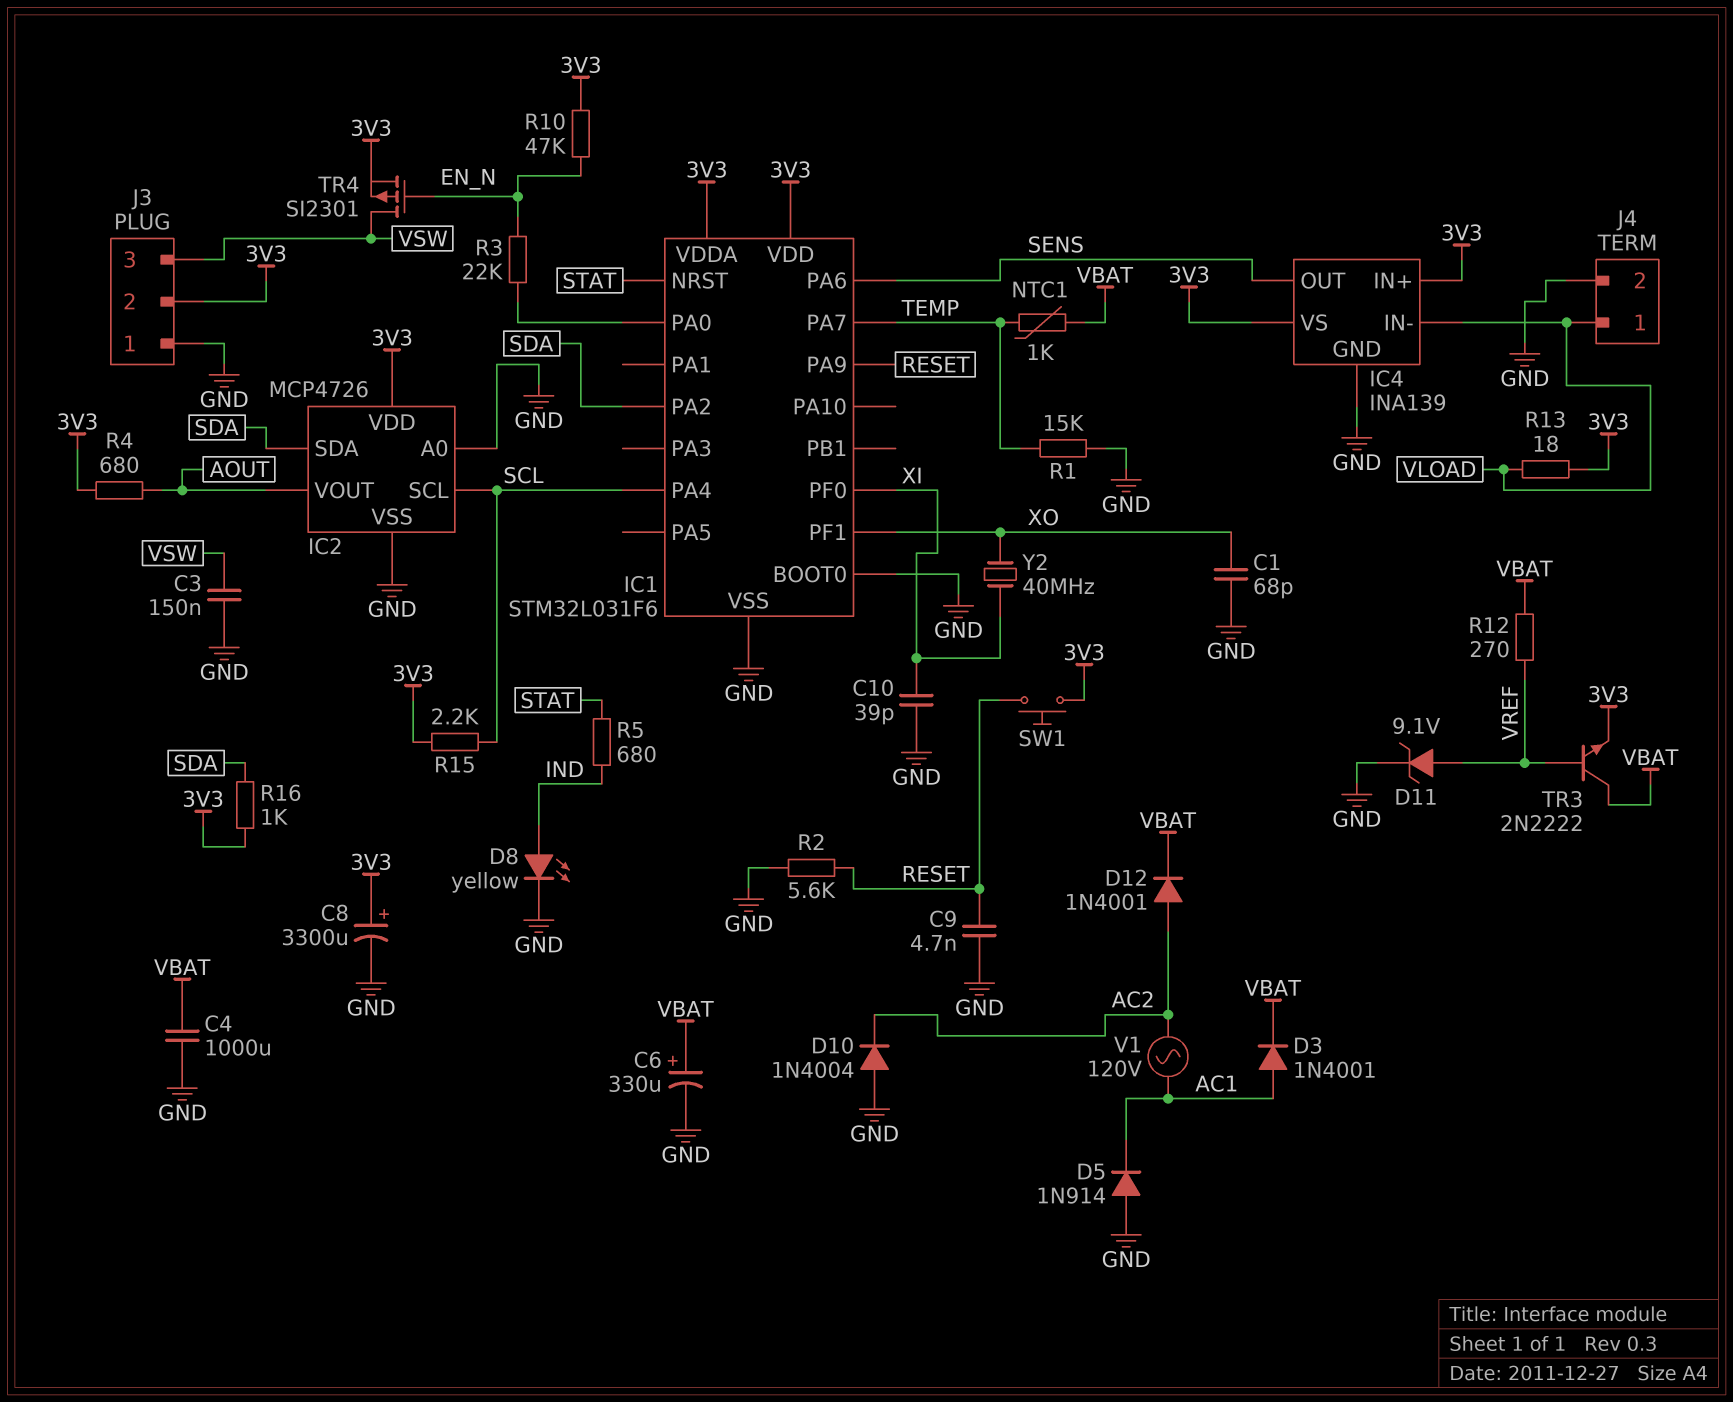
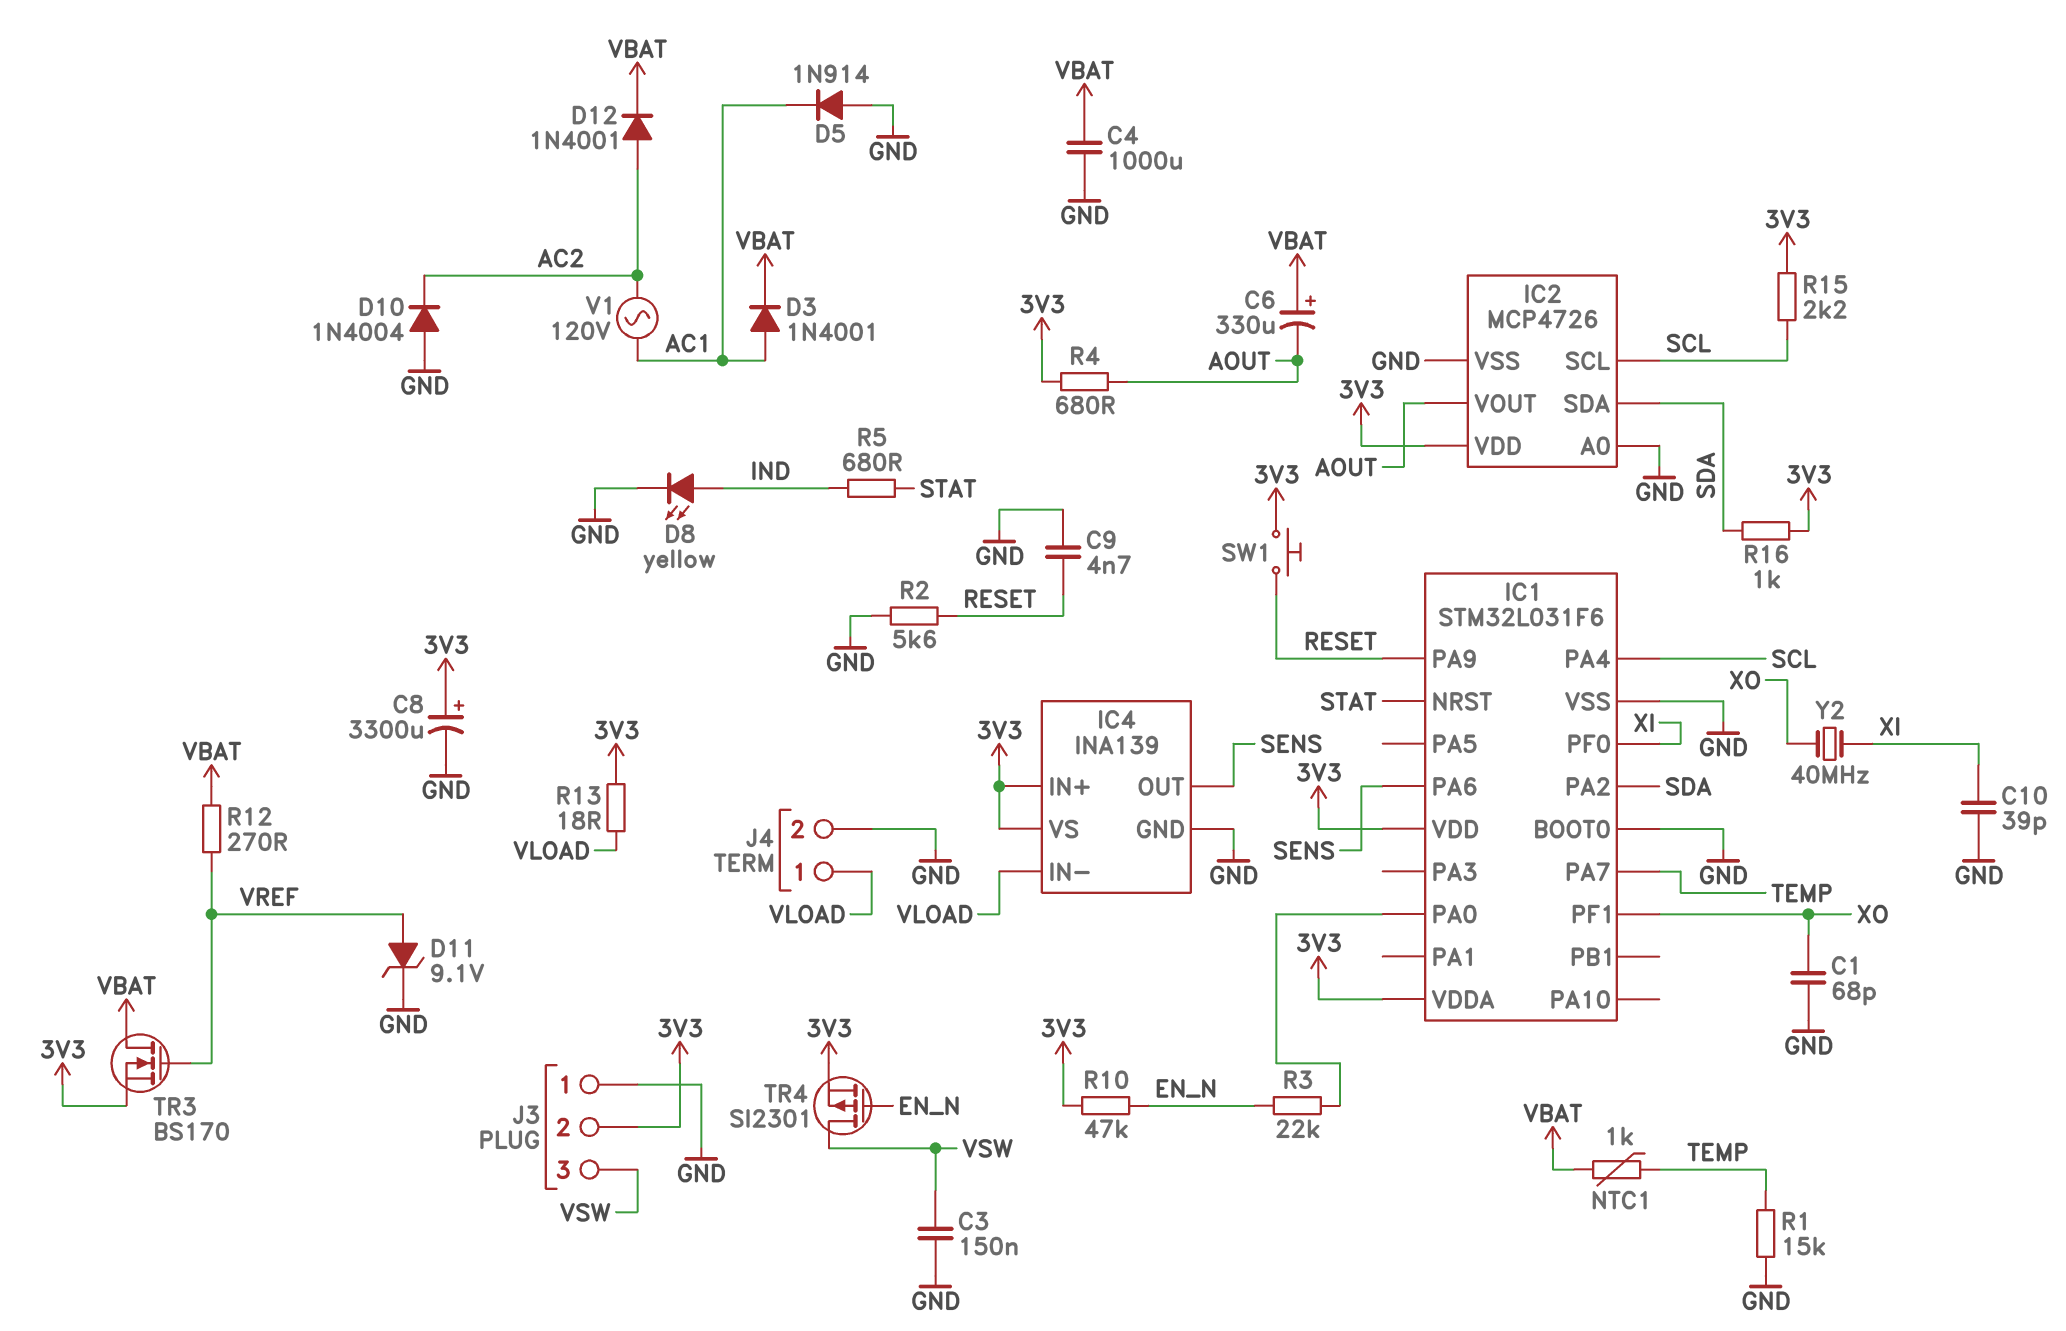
C6: 330uF (plus VBAT, minus GND) -> 330uF (plus VBAT, minus AOUT)
TR3: NPN 2N2222 (B VREF, C VBAT, E 3V3) -> NMOS BS170 (G VREF, D VBAT, S 3V3)

